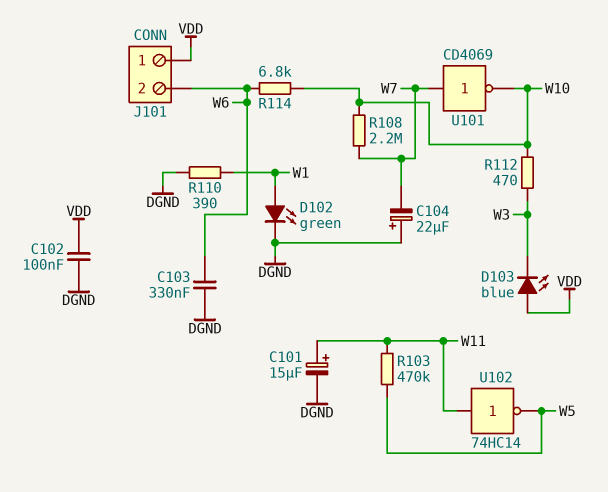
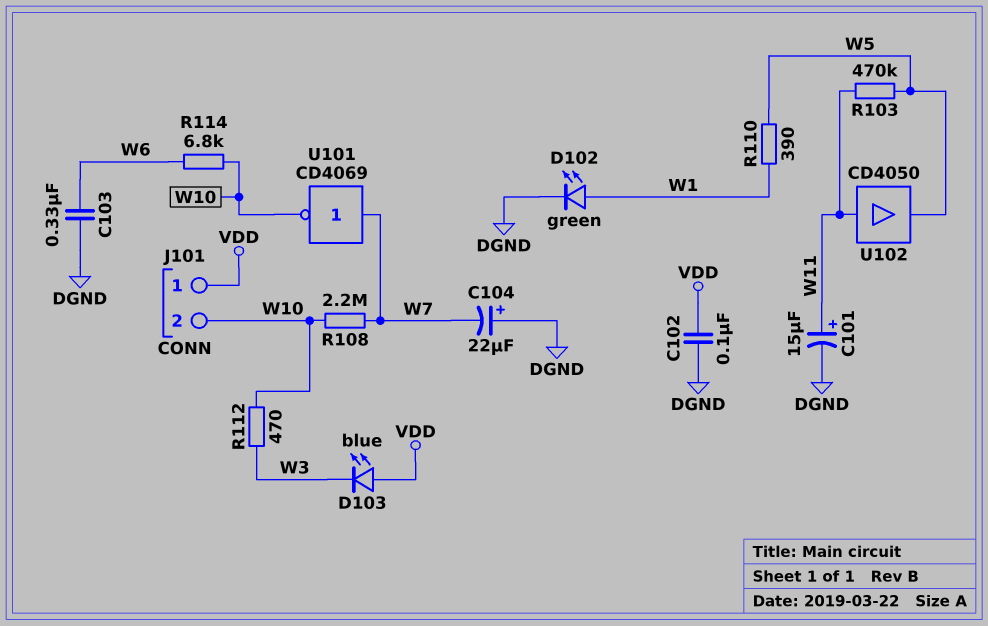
J101 pin 2: W6 -> W10
R110: 390 (DGND, W1) -> 390 (W1, W5)
U102: NOT 74HC14 (in W11, out W5) -> buffer CD4050 (in W11, out W5)

